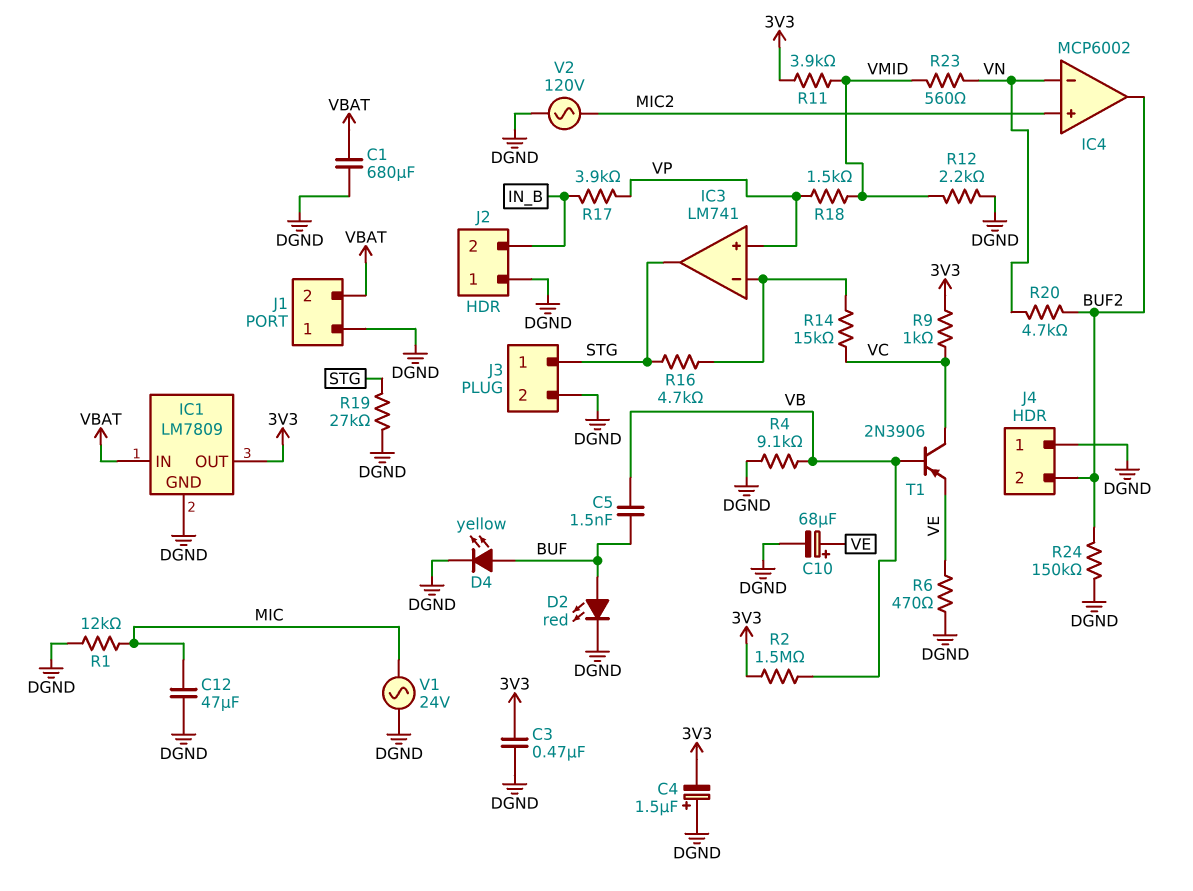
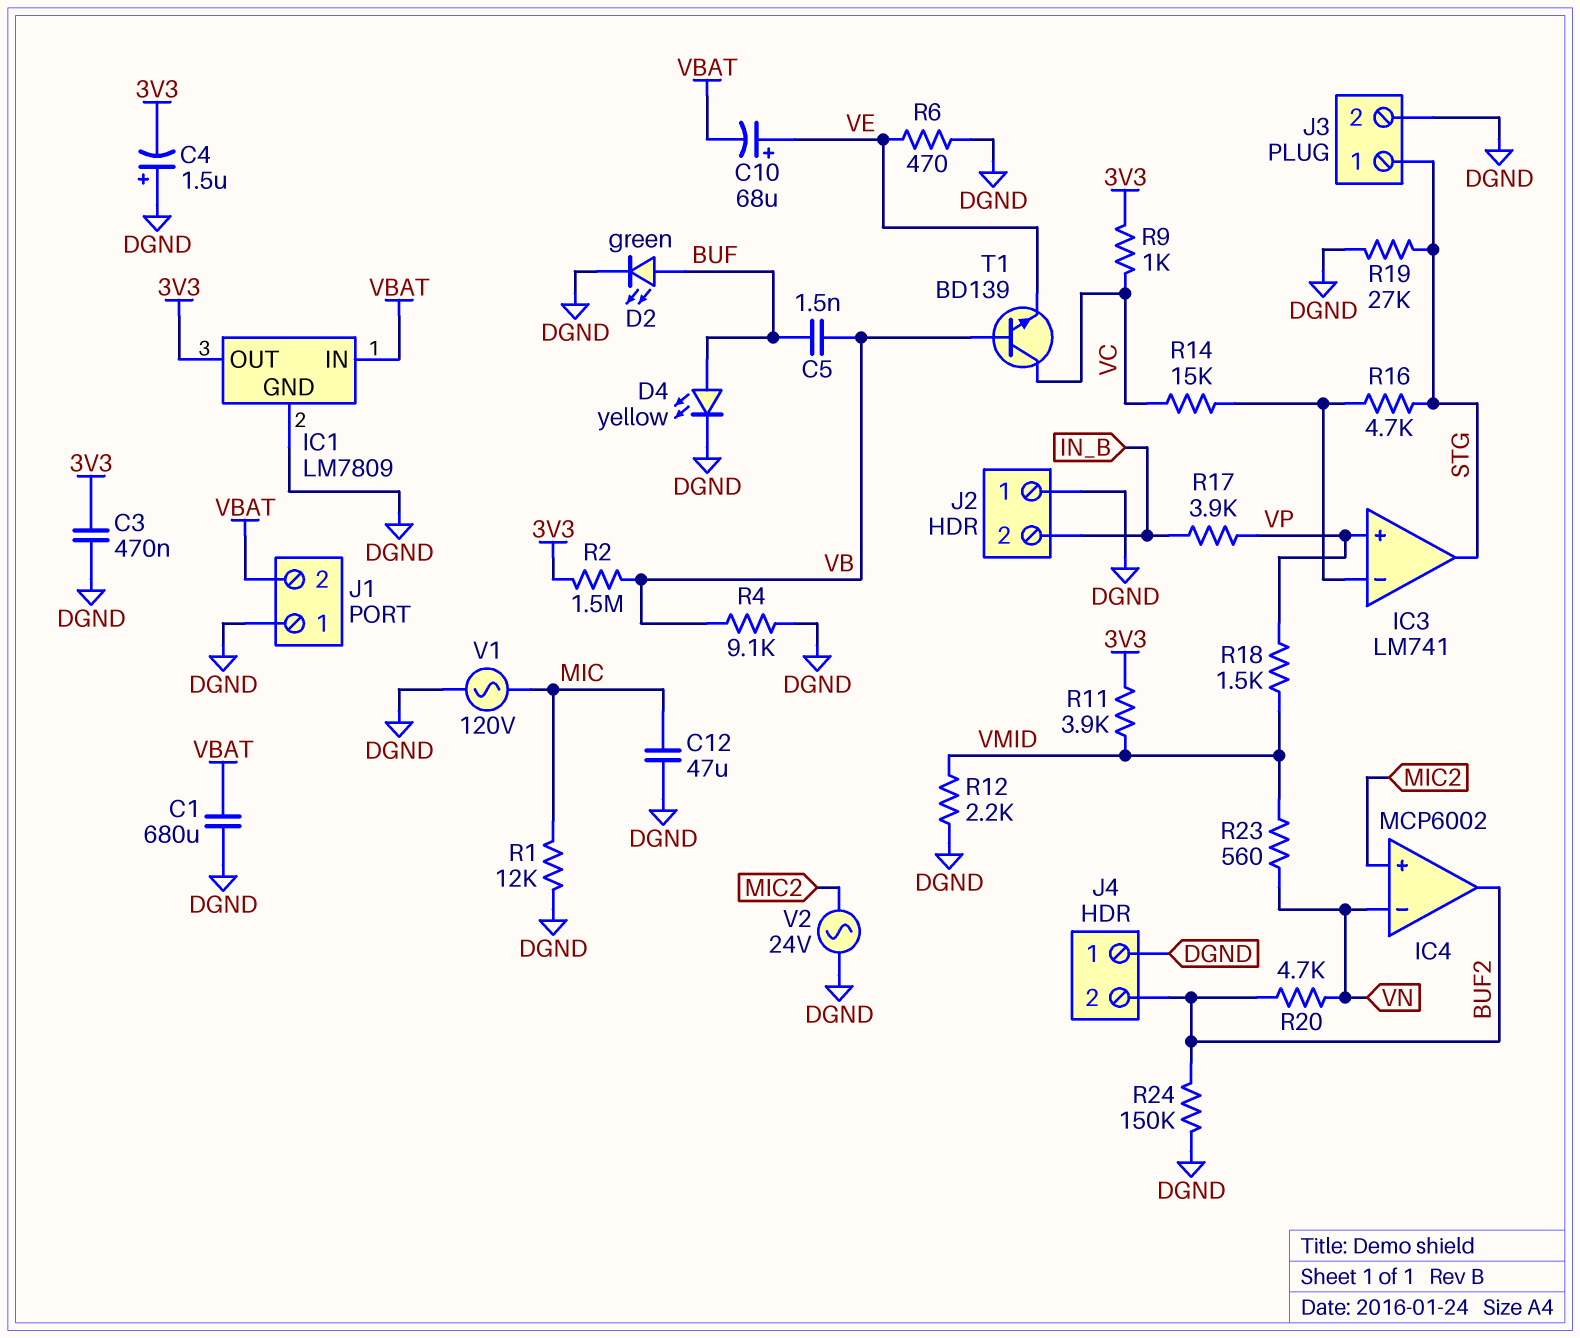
C10: 68uF (plus VE, minus DGND) -> 68uF (plus VE, minus VBAT)
D2: LED red (A BUF, K DGND) -> LED green (A BUF, K DGND)
T1: PNP 2N3906 (B VB, C VC, E VE) -> NPN BD139 (B VB, C VC, E VE)
V1: AC 24V (DGND, MIC) -> AC 120V (DGND, MIC)
V2: AC 120V (DGND, MIC2) -> AC 24V (DGND, MIC2)

